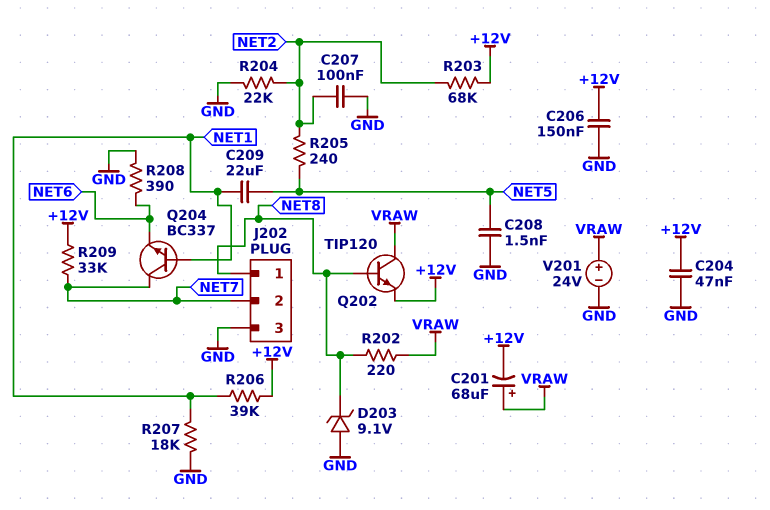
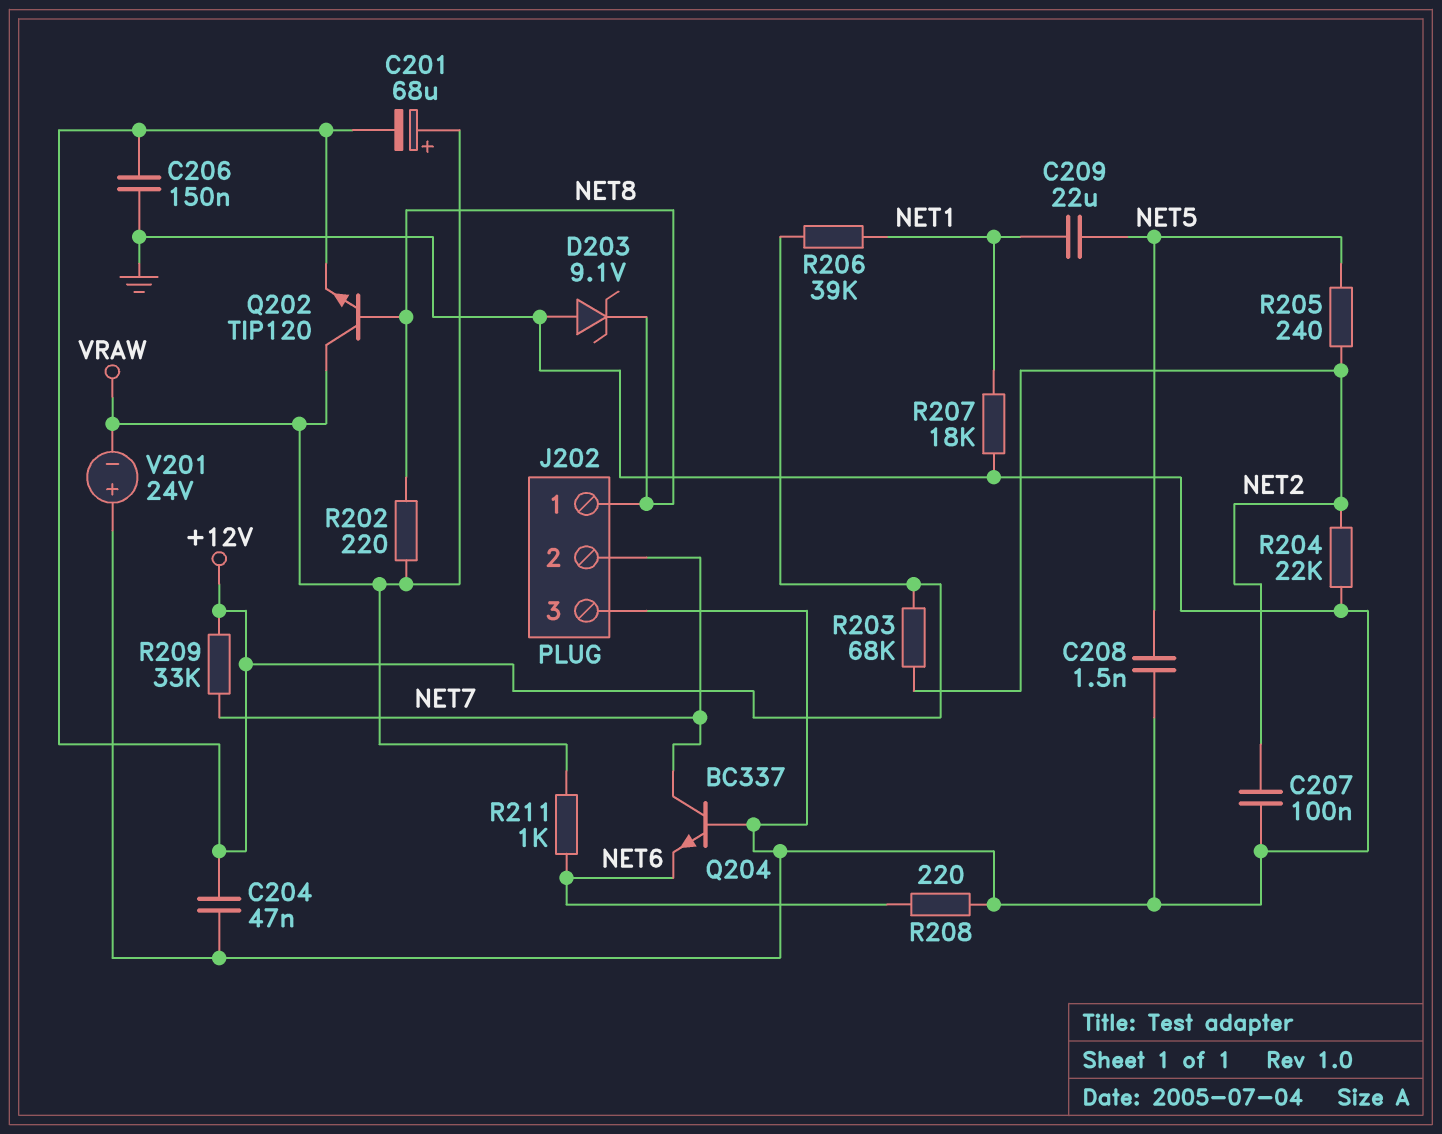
Q204: NPN BC337 (B NET1, C NET7, E NET6) -> NPN BC337 (B GND, C NET7, E NET6)
R208: 390 (GND, NET6) -> 220 (GND, NET6)
R211: none -> 1k (NET6, VRAW)
V201: 24V (plus VRAW, minus GND) -> 24V (plus GND, minus VRAW)

